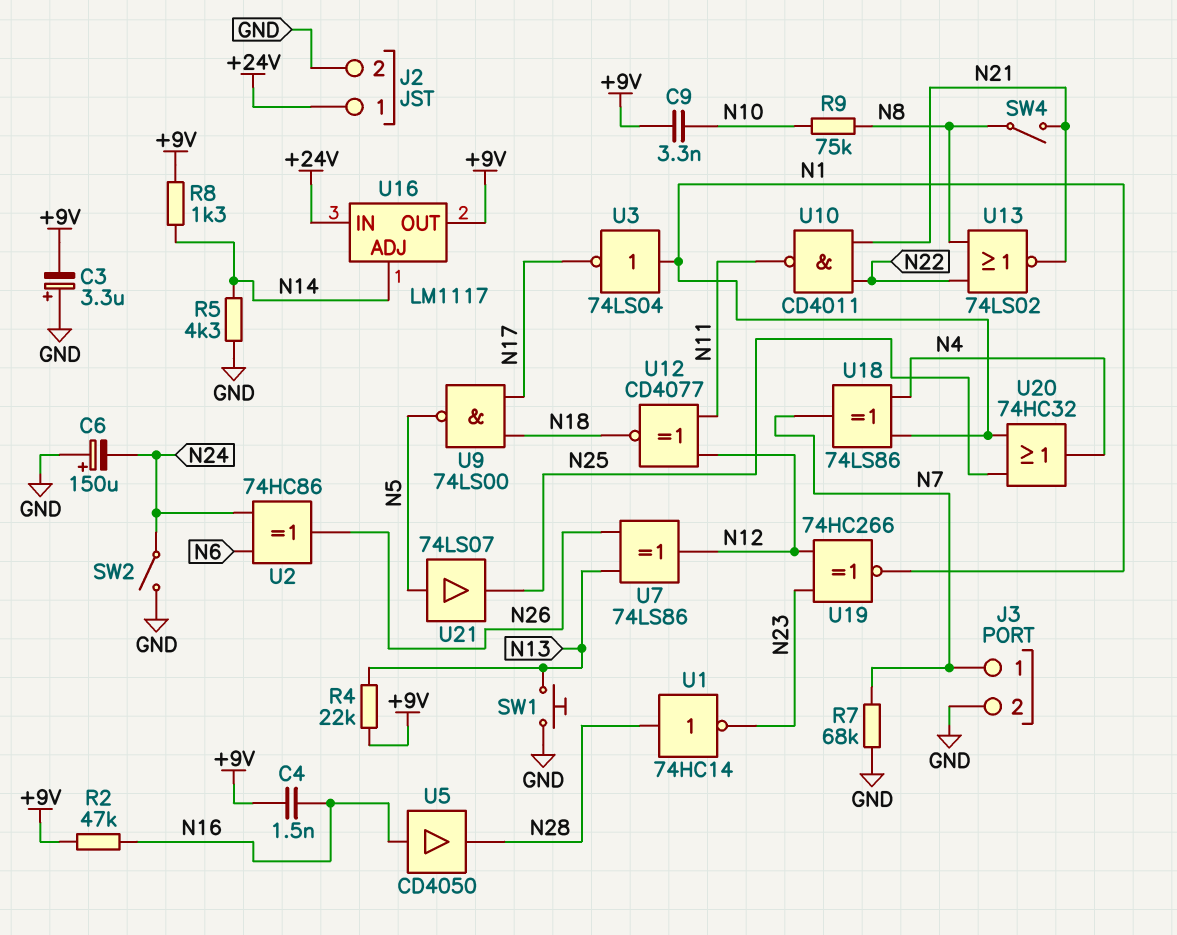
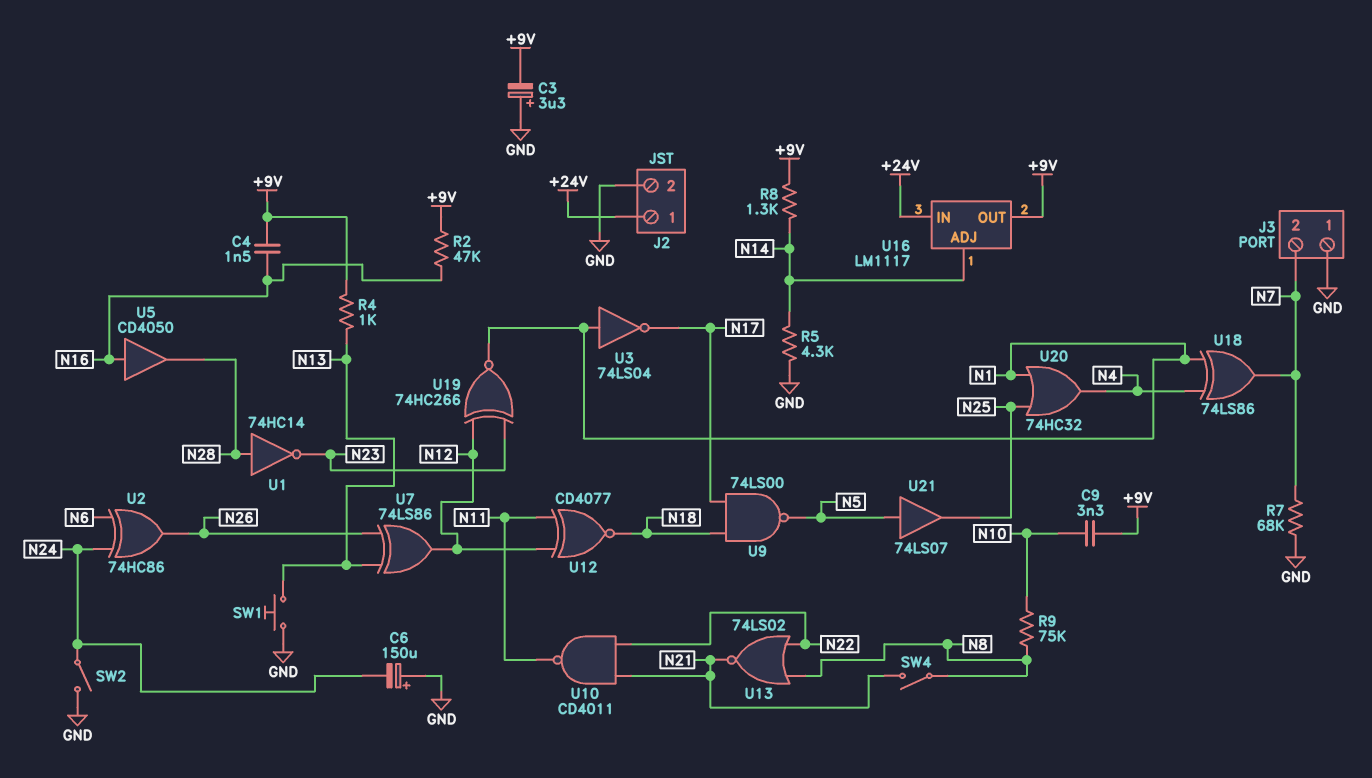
J3 pin 1: N7 -> GND
J3 pin 2: GND -> N7
R4: 22k (+9V, N13) -> 1k (+9V, N13)

